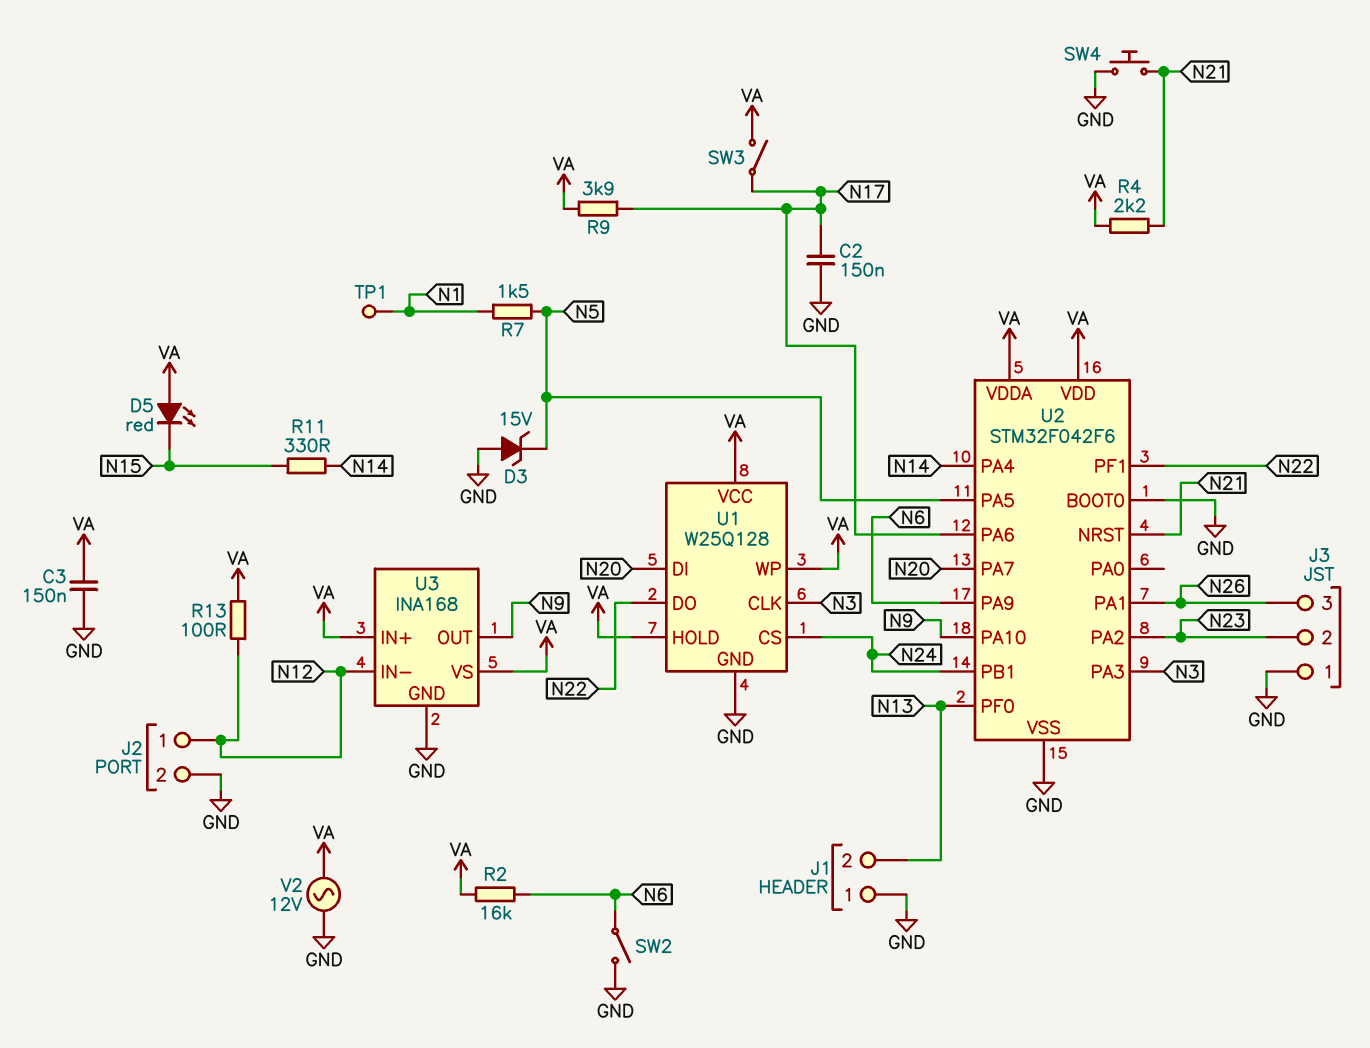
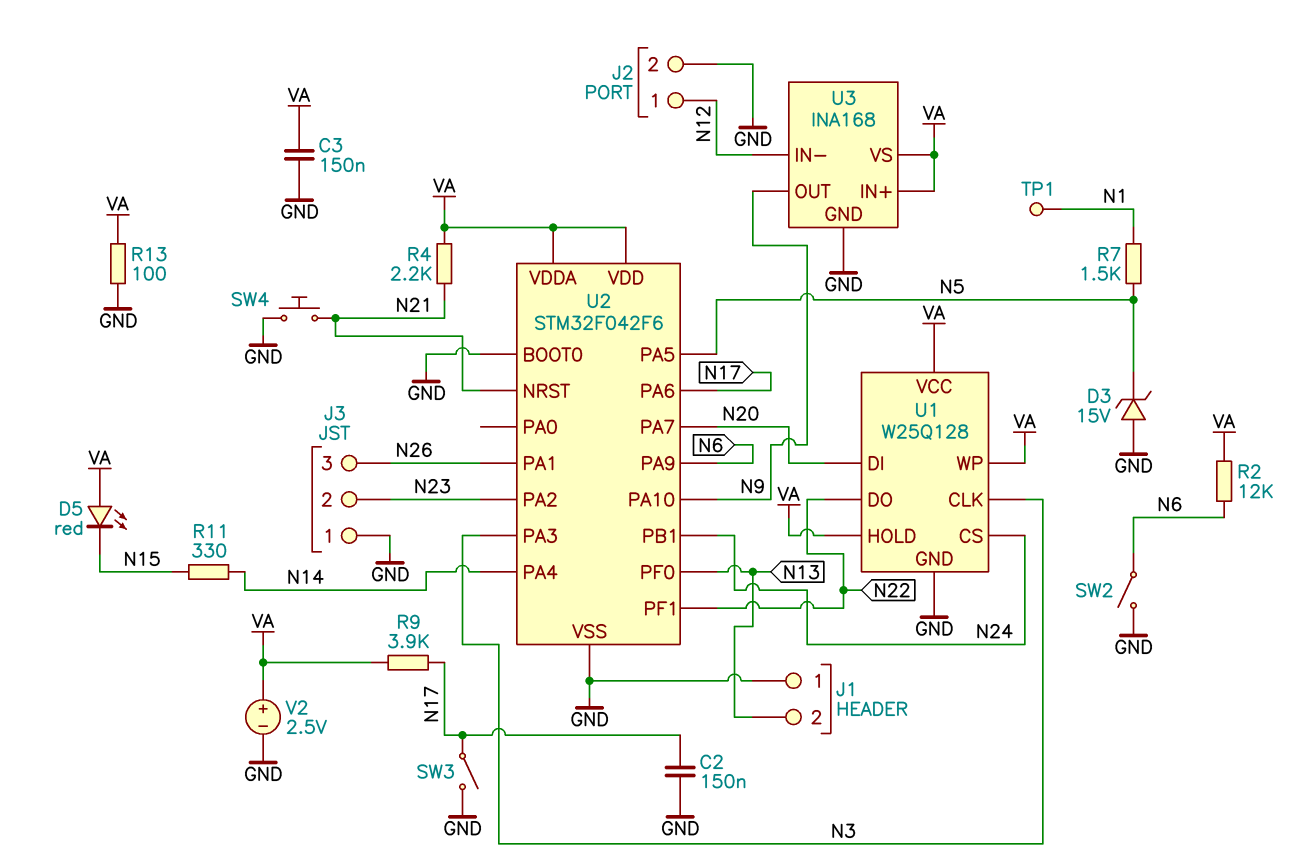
R2: 16k (N6, VA) -> 12k (N6, VA)
R13: 100 (N12, VA) -> 100 (GND, VA)
SW3: switch (N17, VA) -> switch (GND, N17)
V2: AC 12V (GND, VA) -> 2.5V (plus VA, minus GND)

